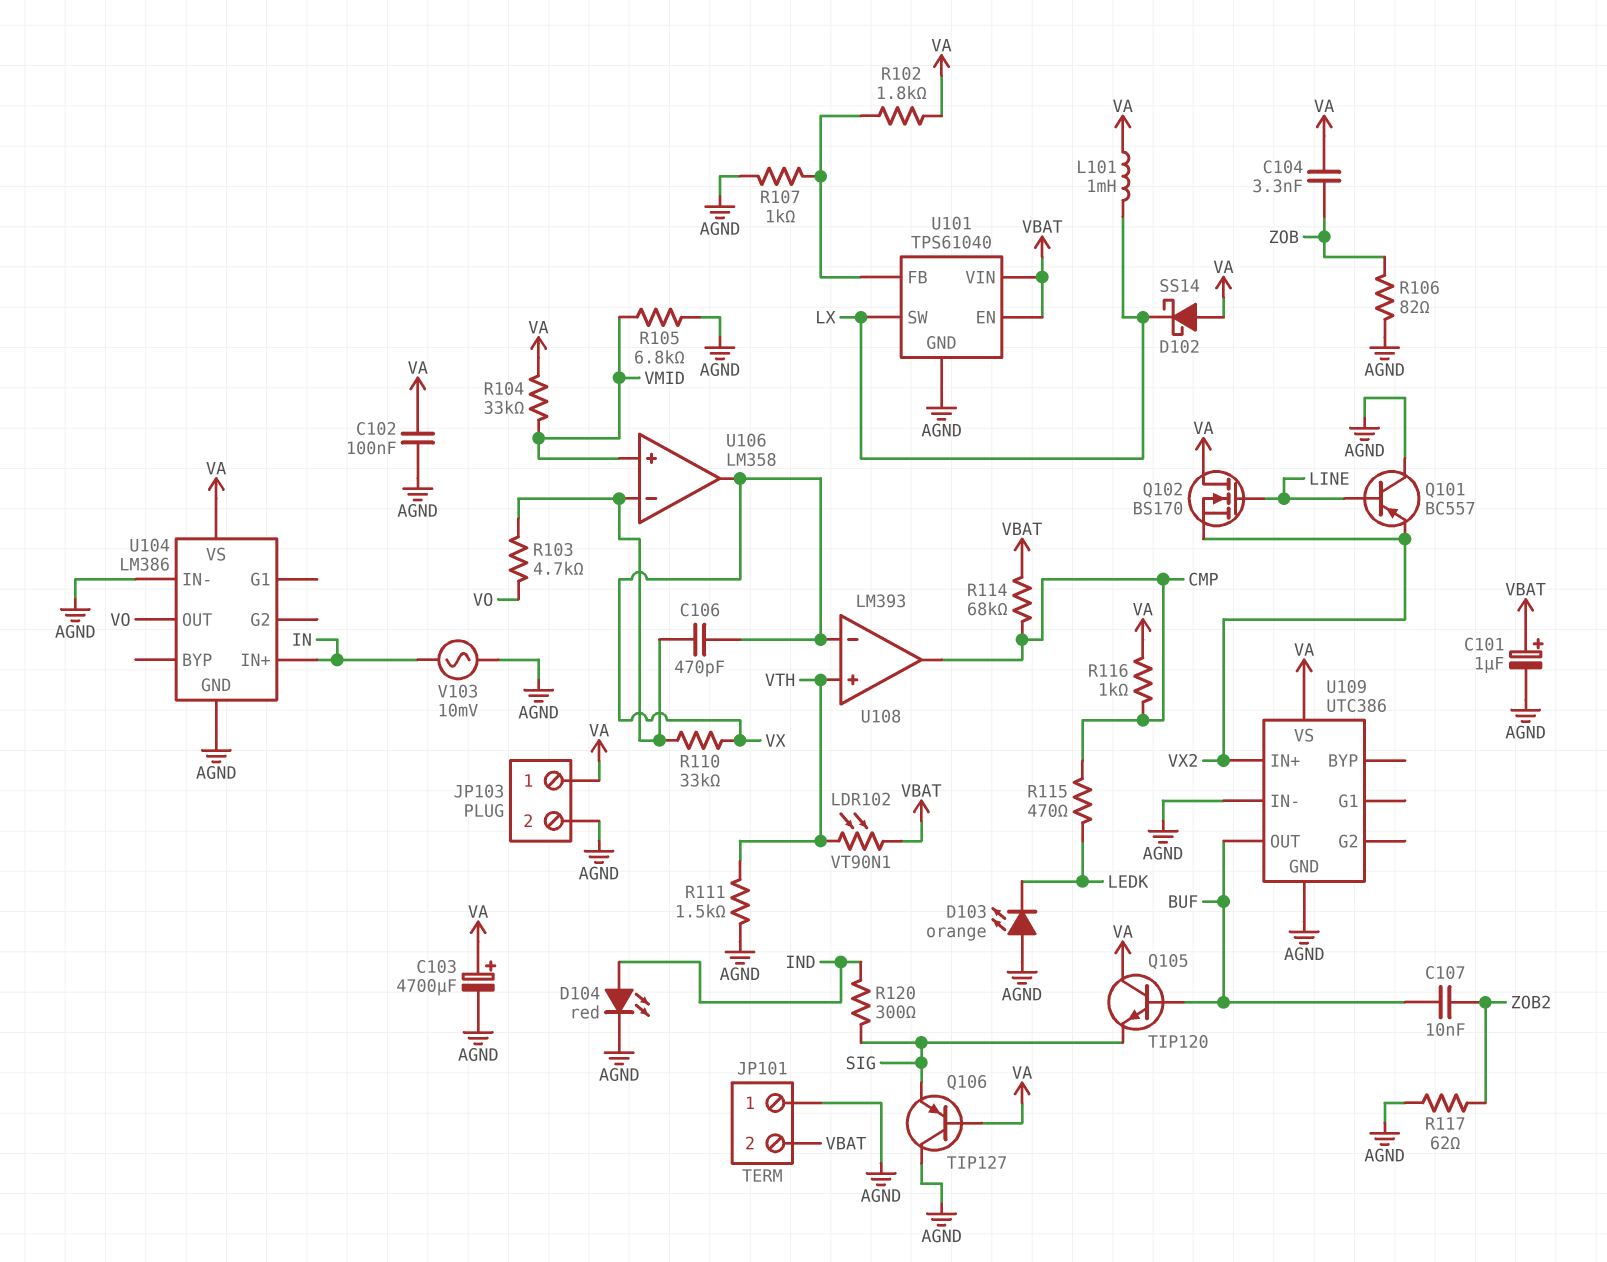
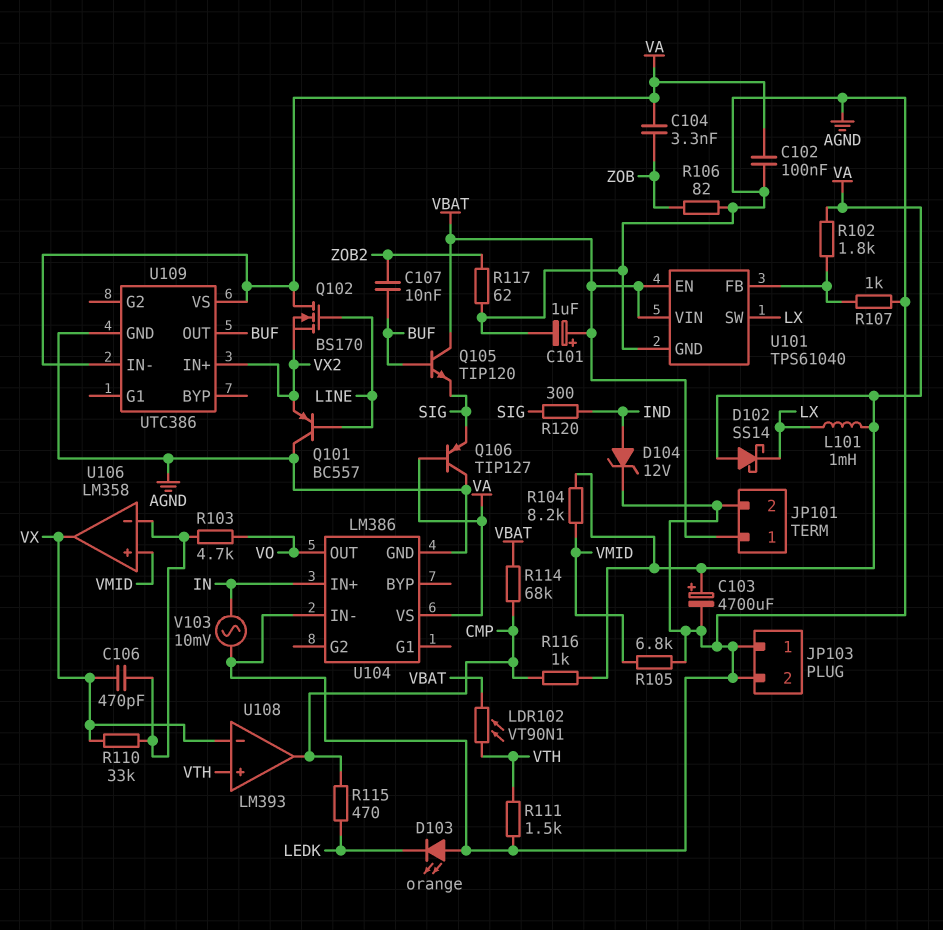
D104: LED red (A IND, K AGND) -> zener 12V (A IND, K AGND)
JP101 pin 1: AGND -> VBAT
JP101 pin 2: VBAT -> AGND
JP103 pin 1: VA -> AGND
Q105: NPN TIP120 (B BUF, C VA, E SIG) -> NPN TIP120 (B BUF, C VBAT, E SIG)
R104: 33k (VA, VMID) -> 8.2k (VA, VMID)
U109 pin IN-: AGND -> VA

